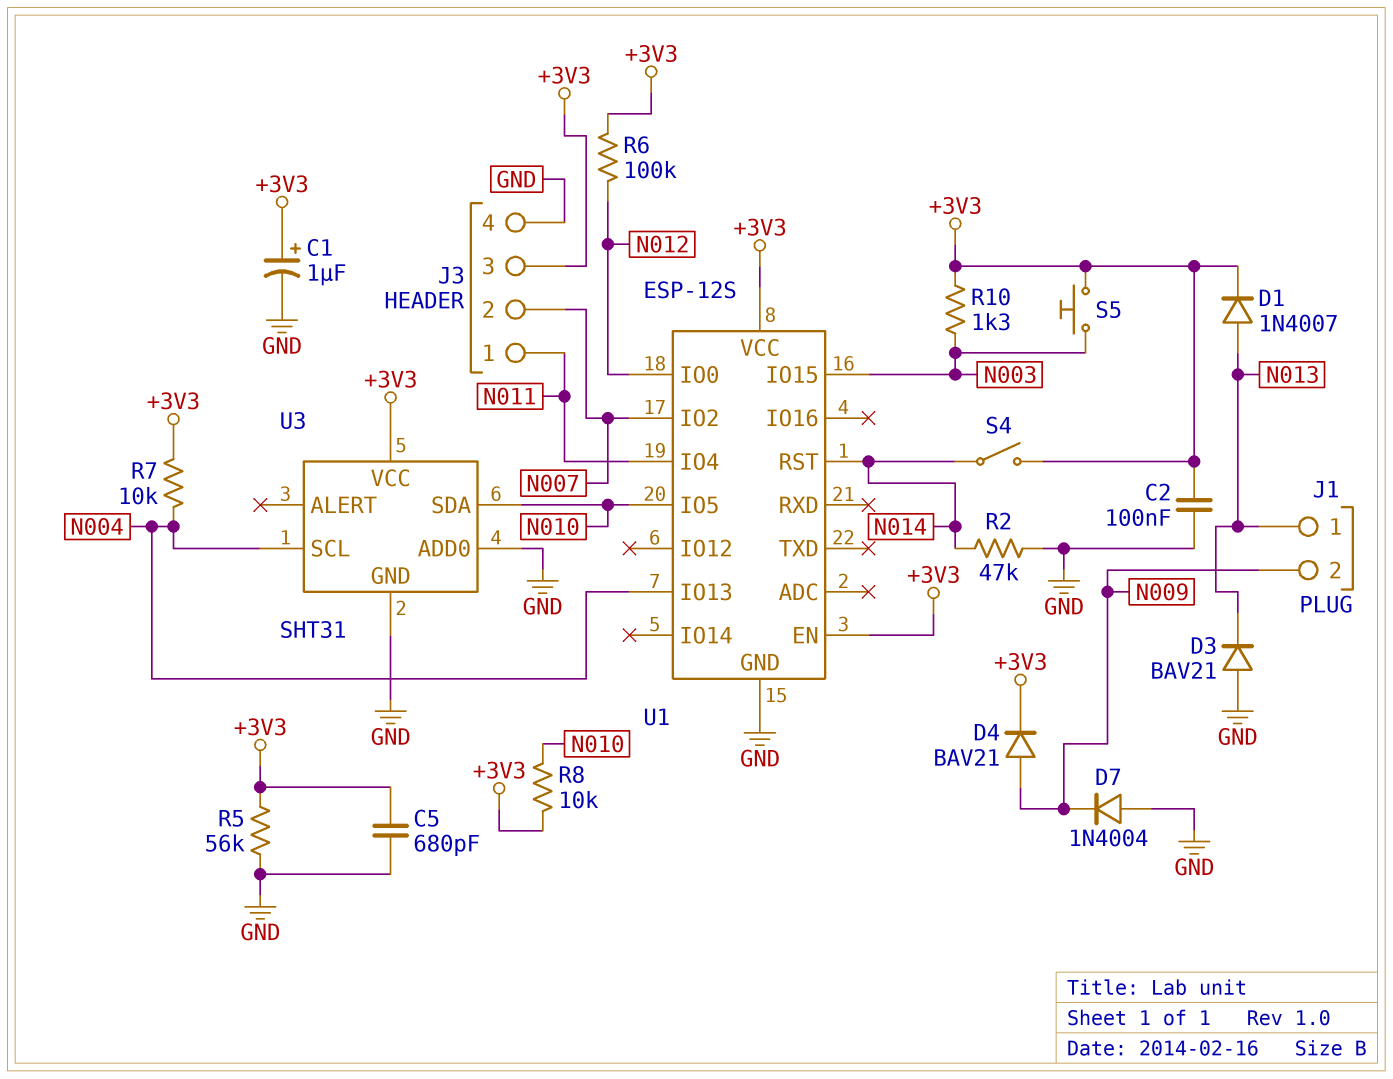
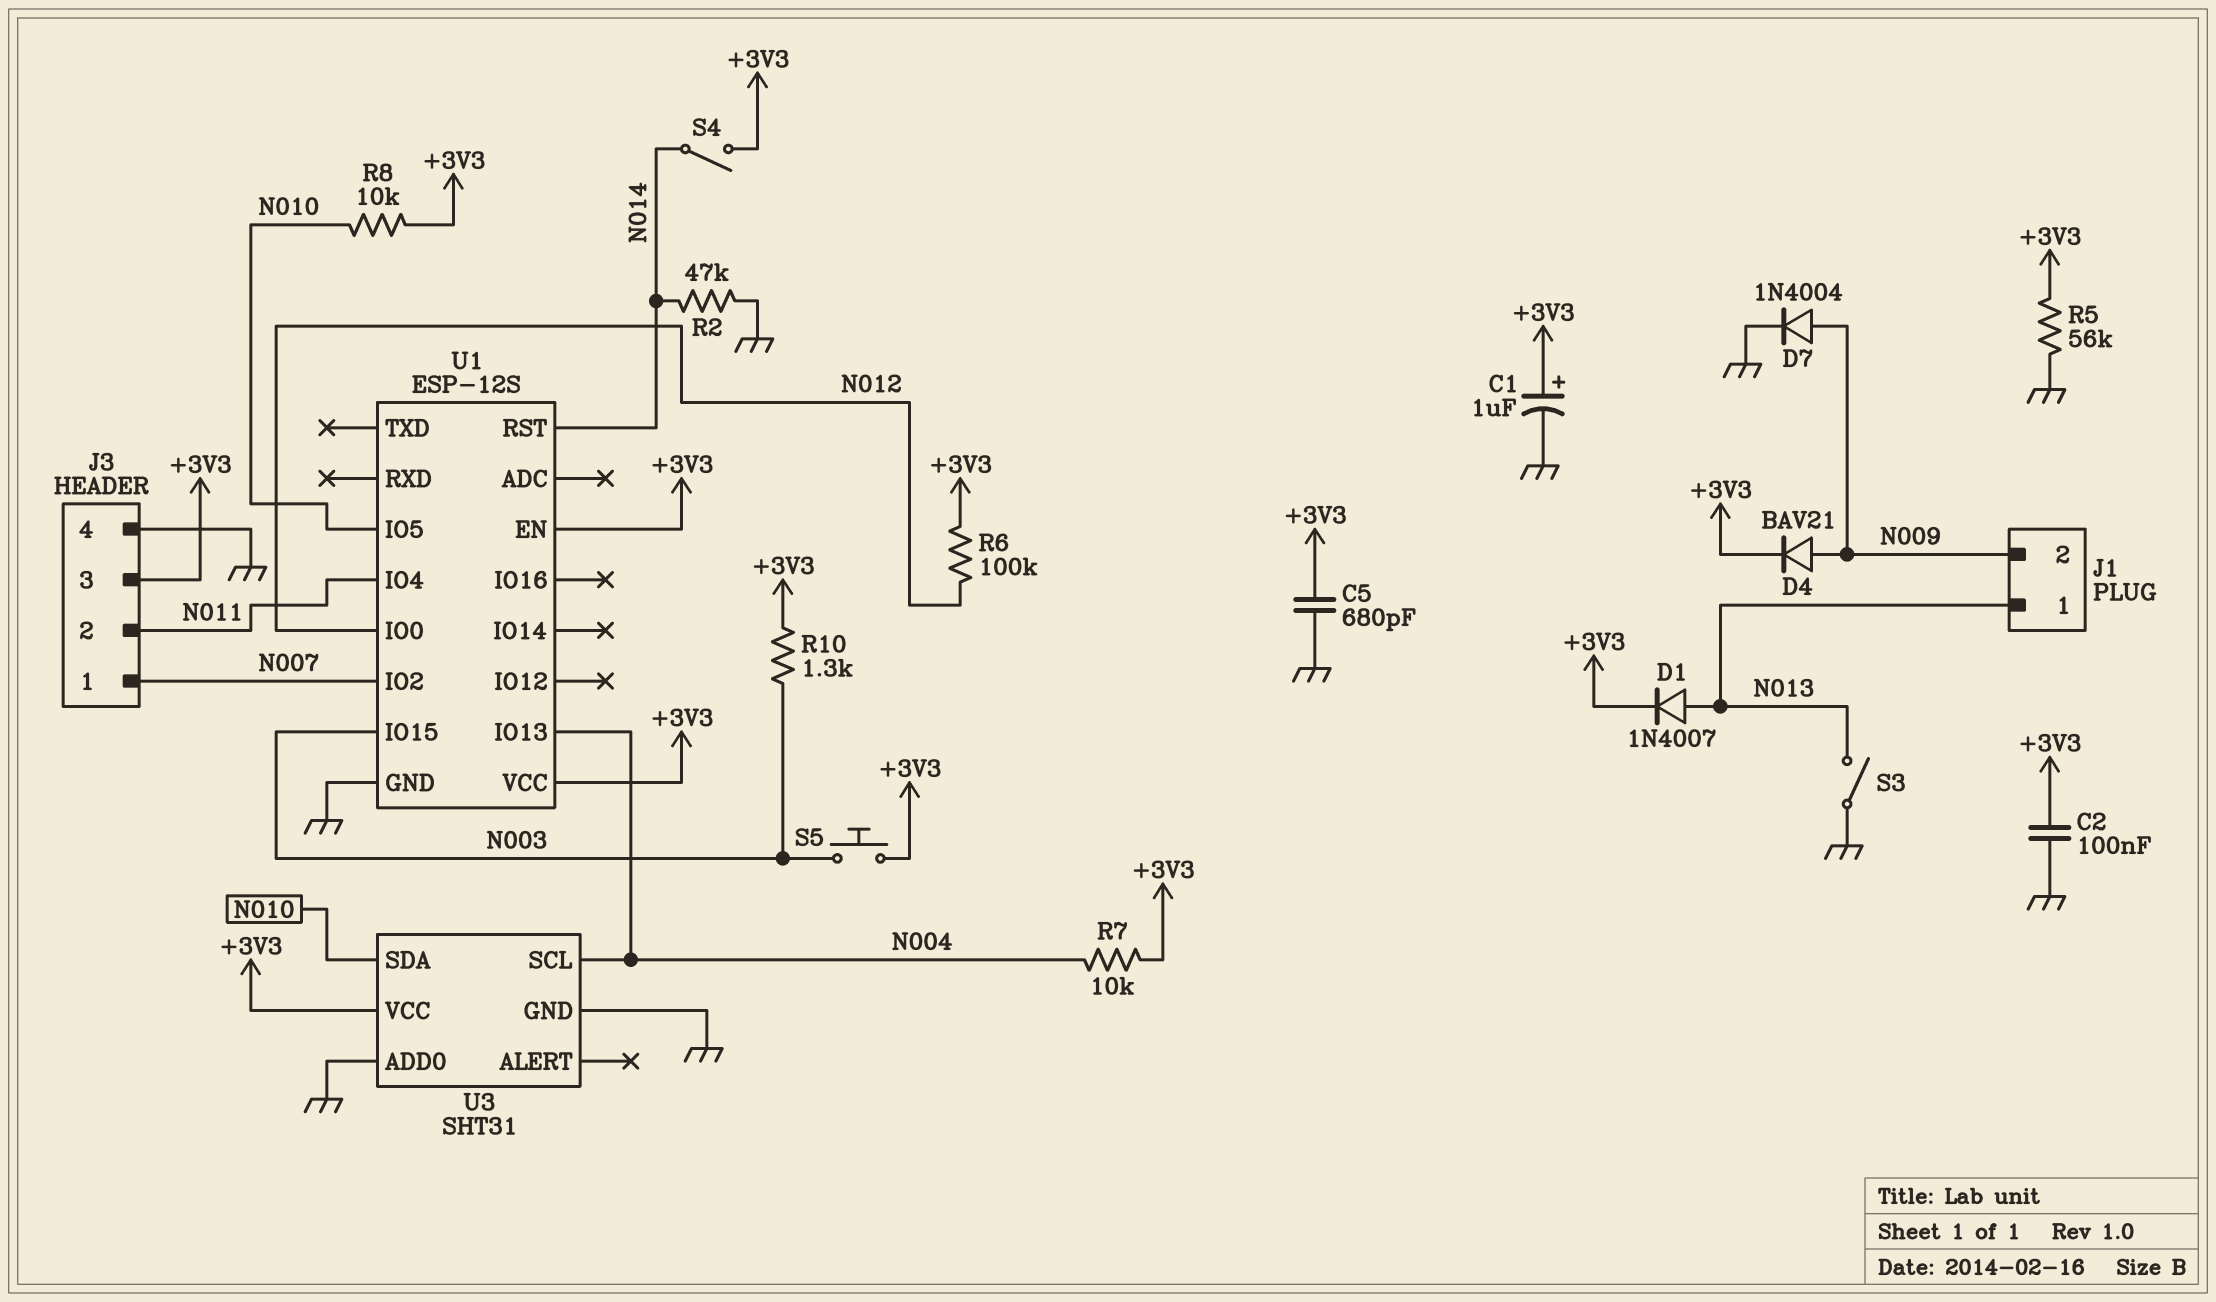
D3: diode BAV21 (A GND, K N013) -> none
D7: diode 1N4004 (A GND, K N009) -> diode 1N4004 (A N009, K GND)
J3 pin 1: N011 -> N007
J3 pin 2: N007 -> N011
S3: none -> switch (GND, N013)

